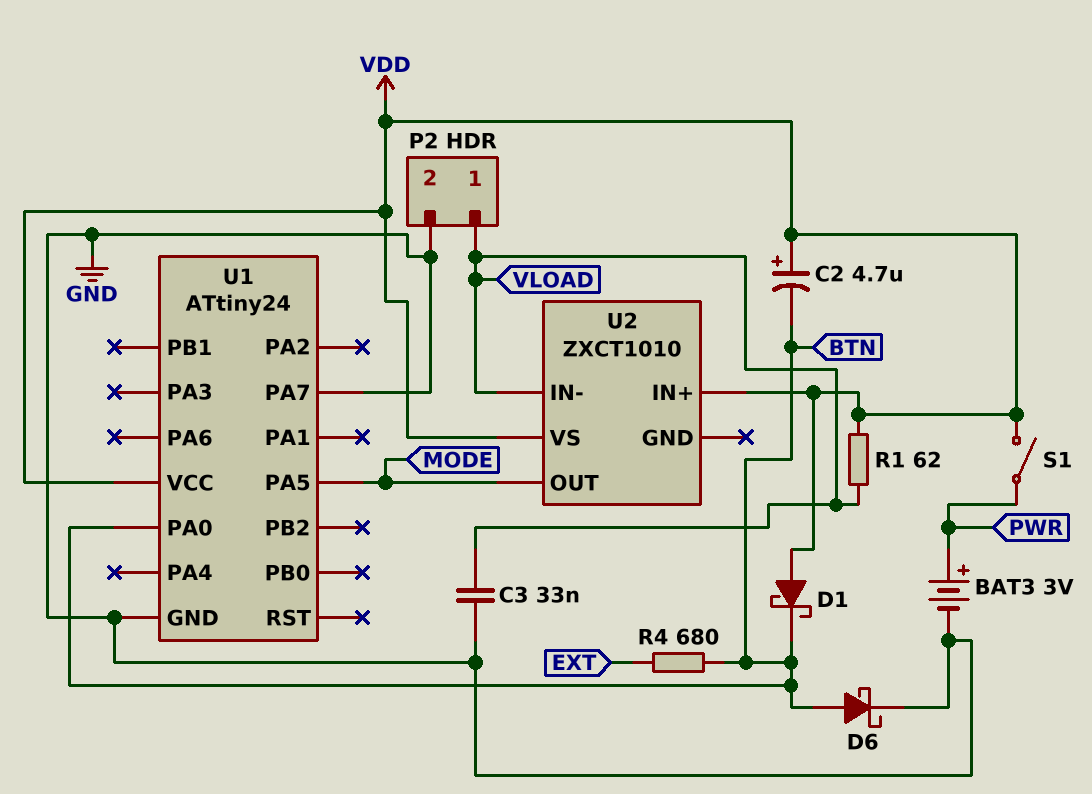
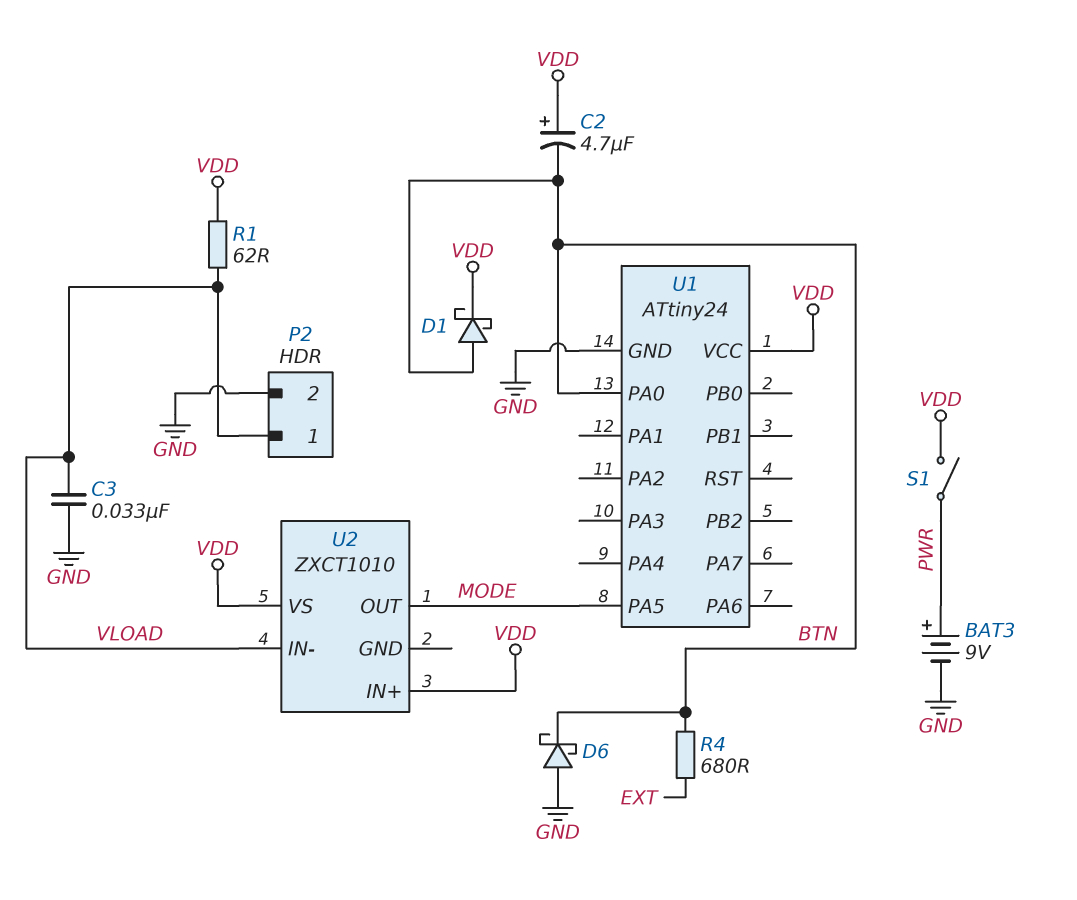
BAT3: 3V (plus PWR, minus GND) -> 9V (plus PWR, minus GND)
D1: schottky (A VDD, K BTN) -> schottky (A BTN, K VDD)
D6: schottky (A BTN, K GND) -> schottky (A GND, K BTN)
U1 pin PA7: GND -> none

